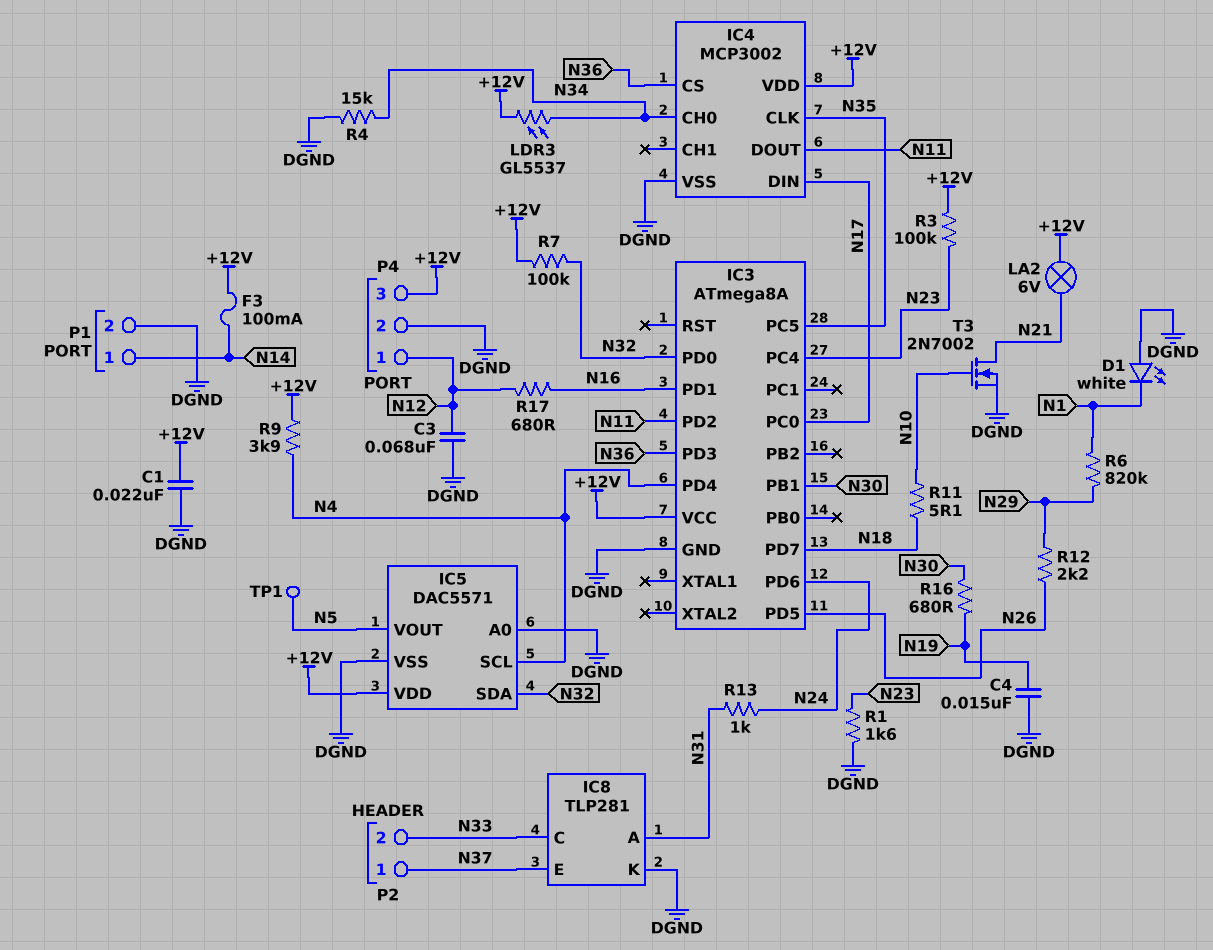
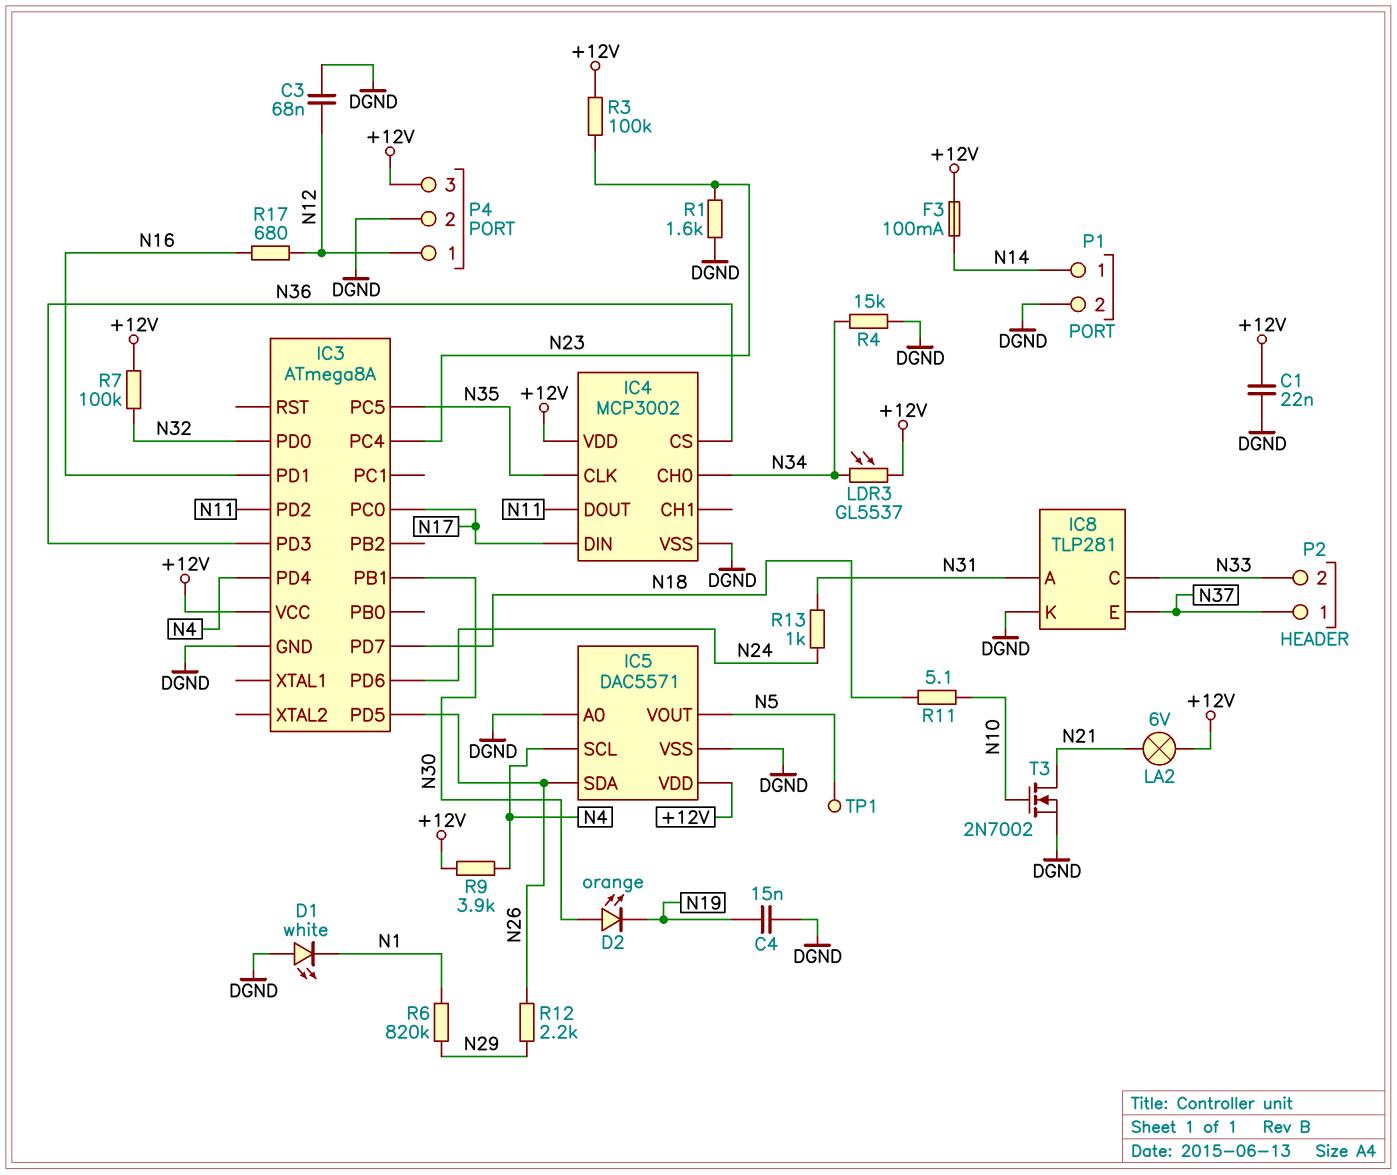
D2: none -> LED orange (A N30, K N19)
IC5 pin SDA: N32 -> N26
R16: 680 (N19, N30) -> none

